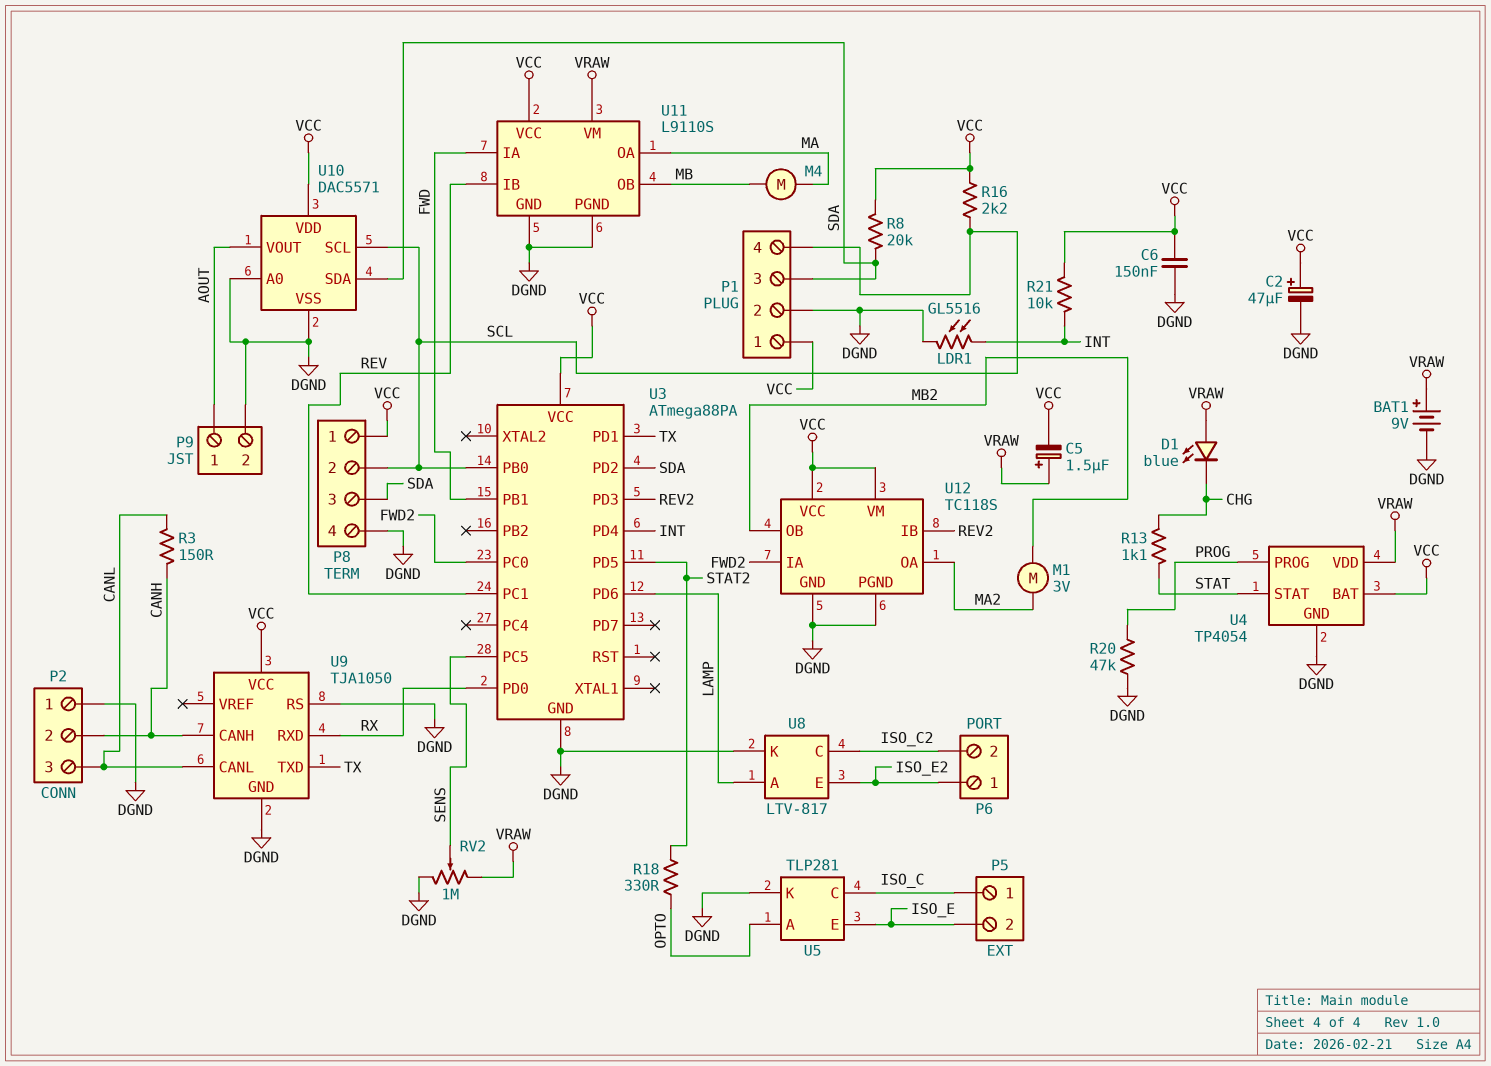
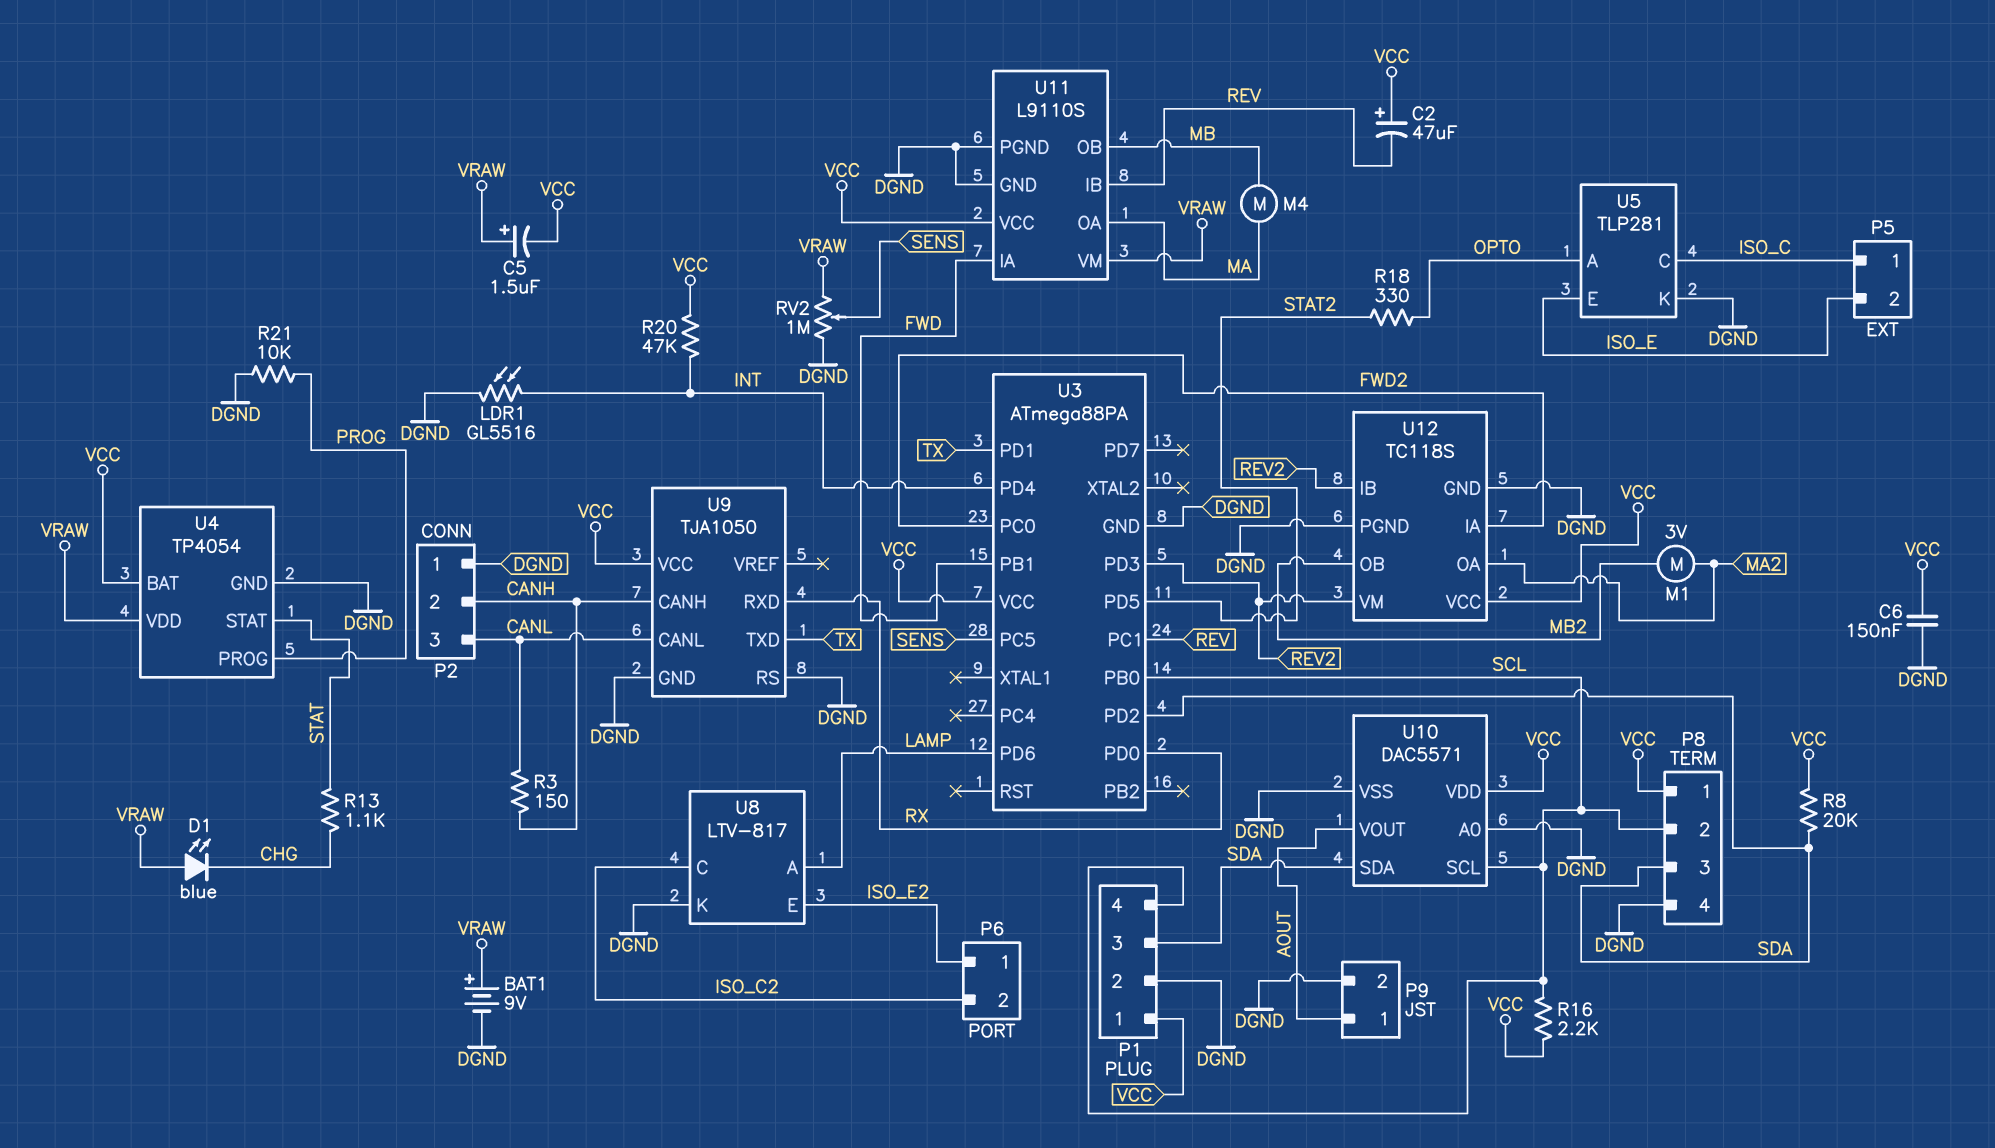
C2: 47uF (plus VCC, minus DGND) -> 47uF (plus VCC, minus REV)
R20: 47k (DGND, PROG) -> 47k (INT, VCC)
R21: 10k (INT, VCC) -> 10k (DGND, PROG)
U12 pin VM: VCC -> REV2

